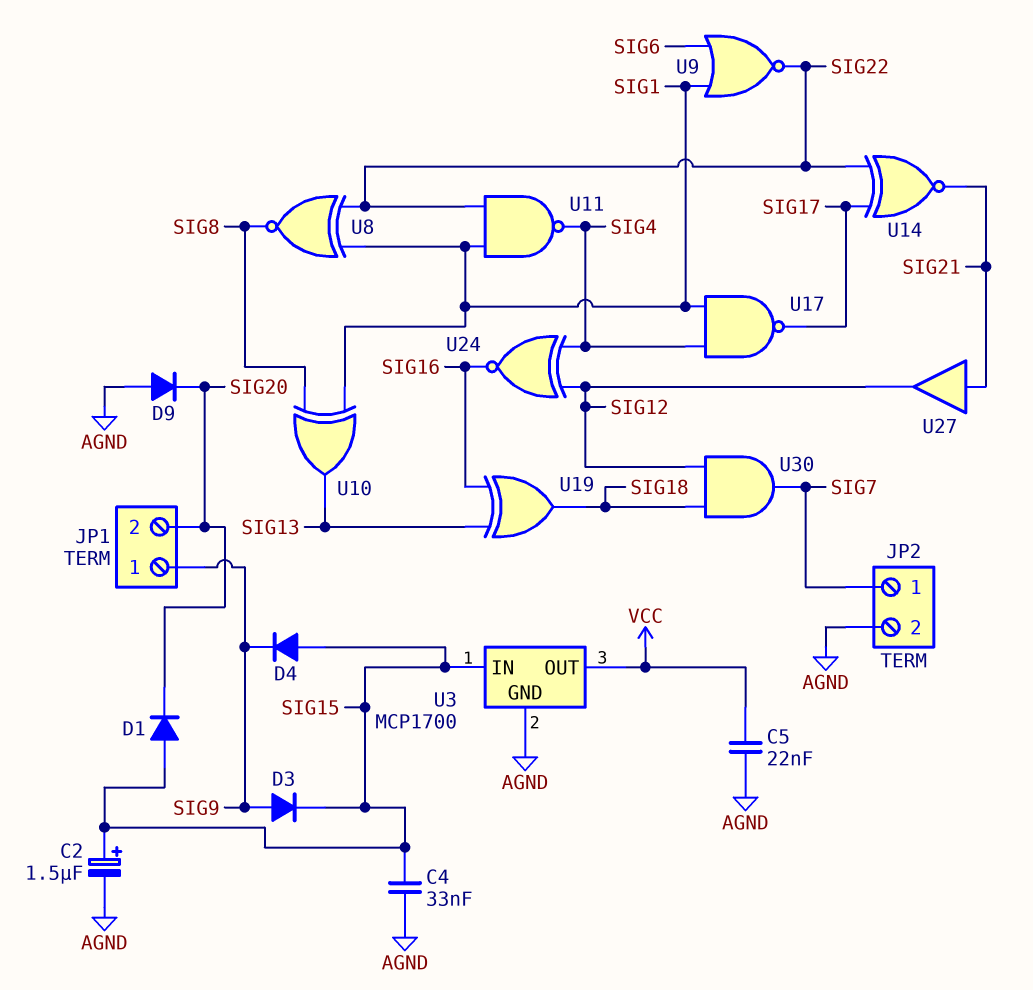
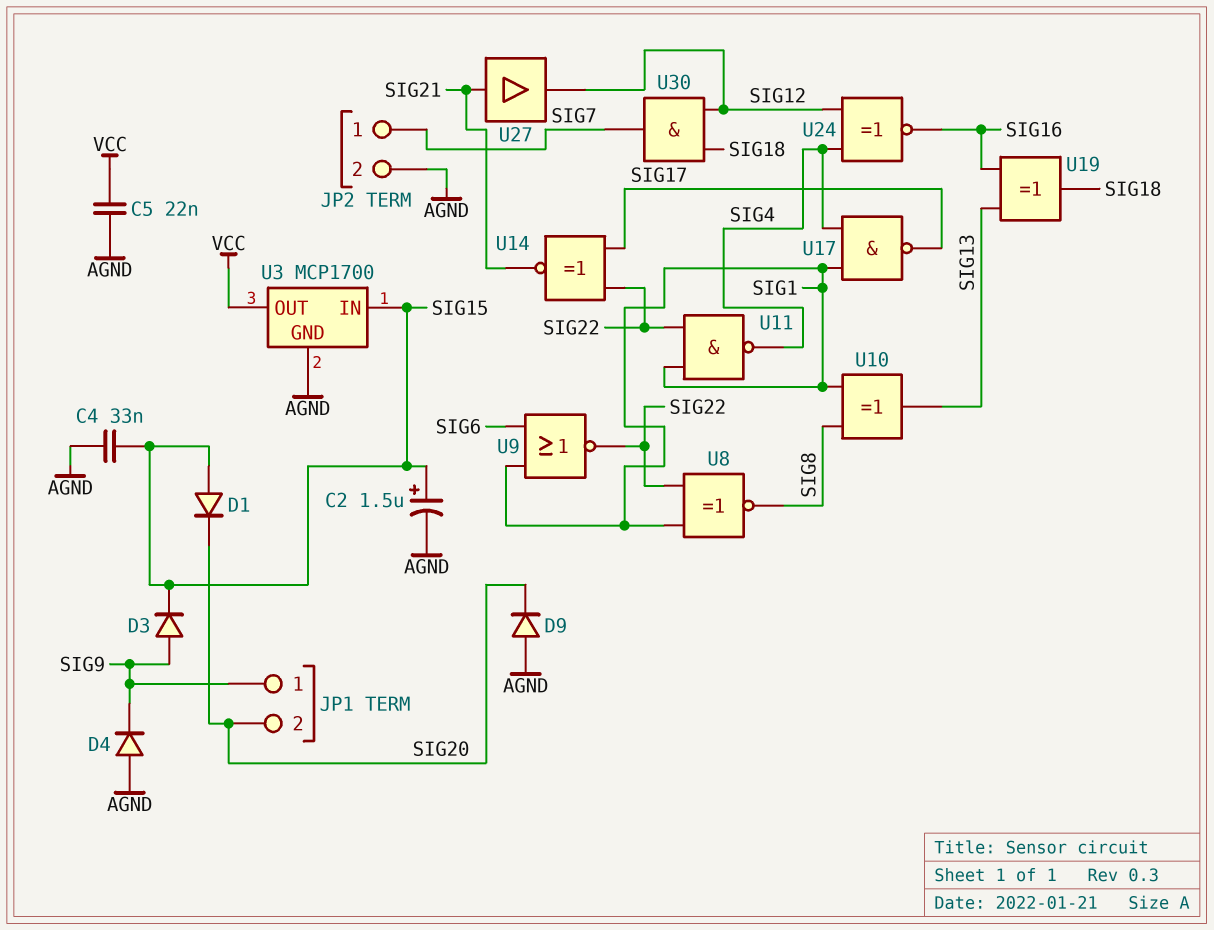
D4: diode (A SIG15, K SIG9) -> diode (A AGND, K SIG9)

